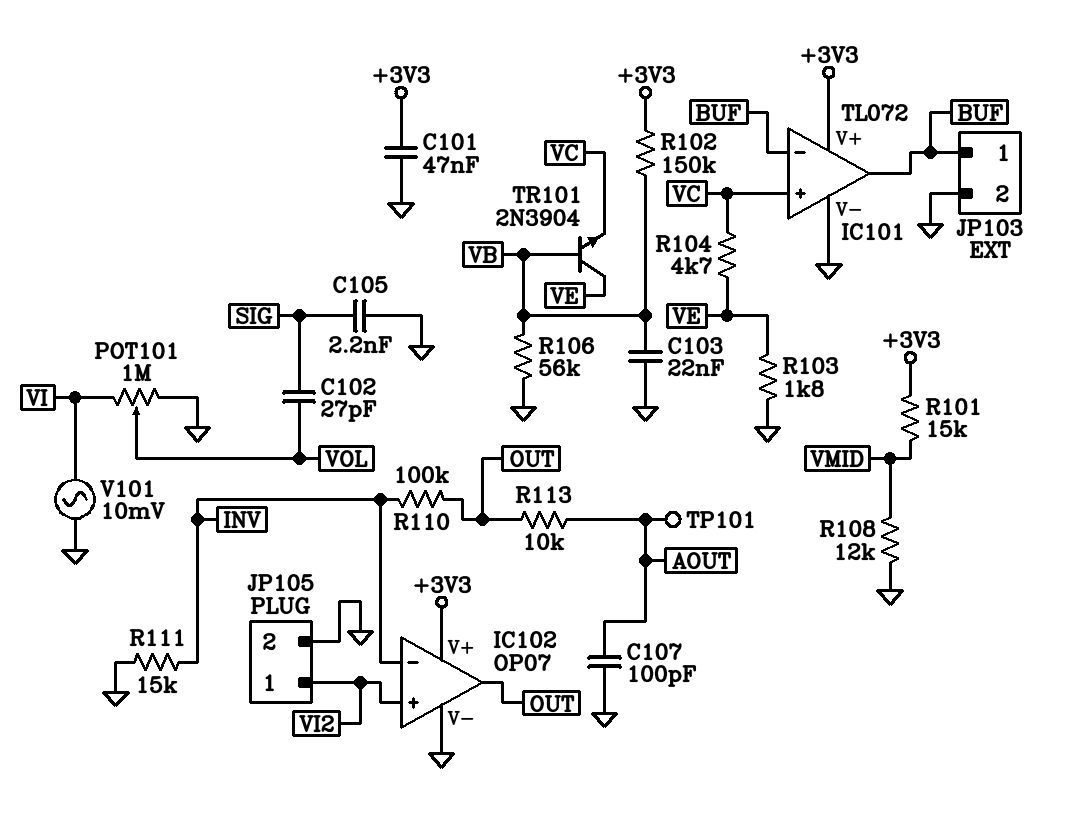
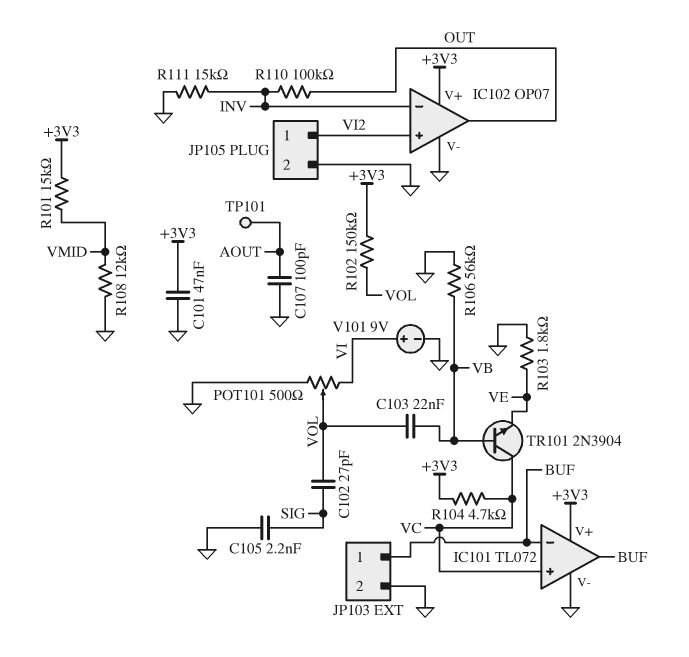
C103: 22nF (GND, VB) -> 22nF (VB, VOL)
POT101: 1M (GND, VI, wiper VOL) -> 500 (GND, VI, wiper VOL)
R102: 150k (+3V3, VB) -> 150k (+3V3, VOL)
R104: 4.7k (VC, VE) -> 4.7k (+3V3, VC)
R113: 10k (AOUT, OUT) -> none
TR101: NPN 2N3904 (B VB, C VE, E VC) -> NPN 2N3904 (B VB, C VC, E VE)
V101: AC 10mV (GND, VI) -> 9V (plus VI, minus GND)

